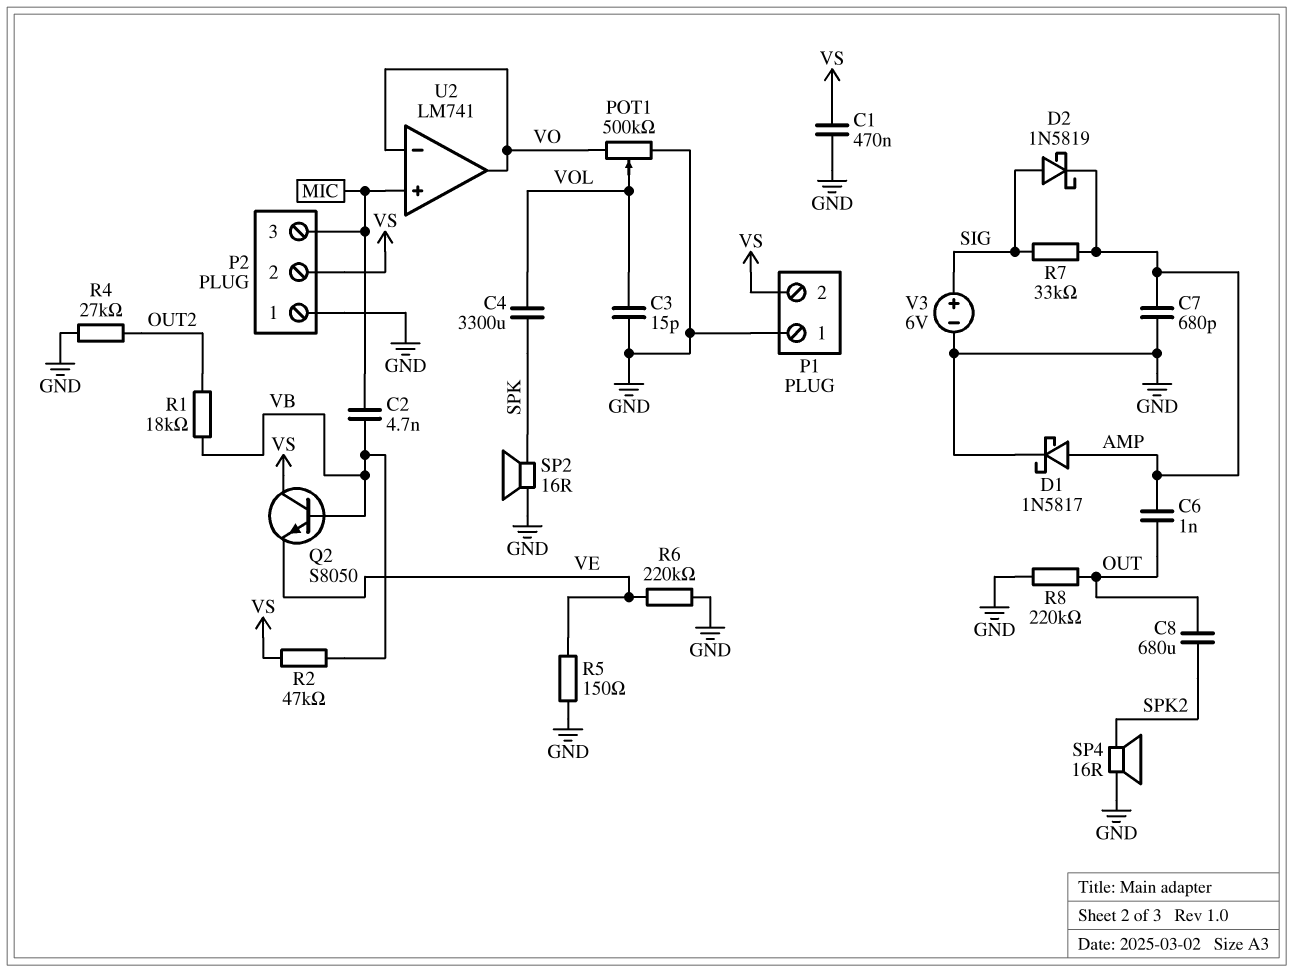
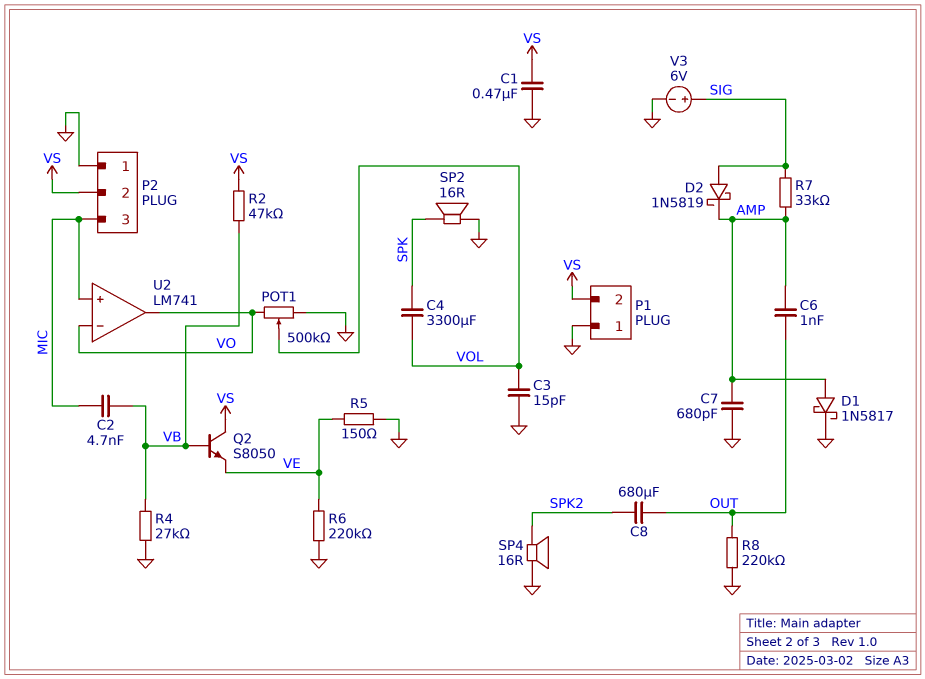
R1: 18k (OUT2, VB) -> none
R4: 27k (GND, OUT2) -> 27k (GND, VB)

